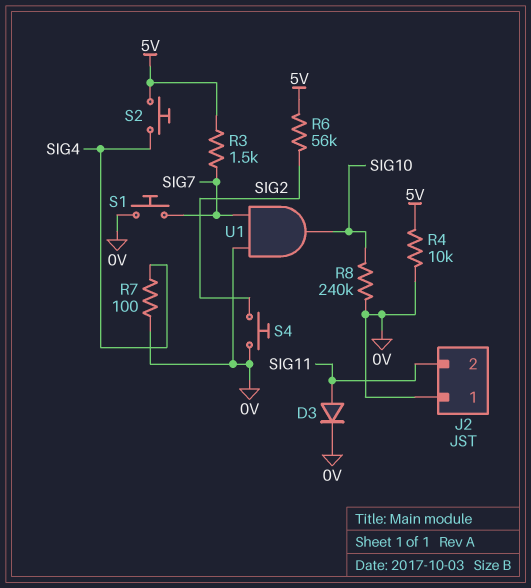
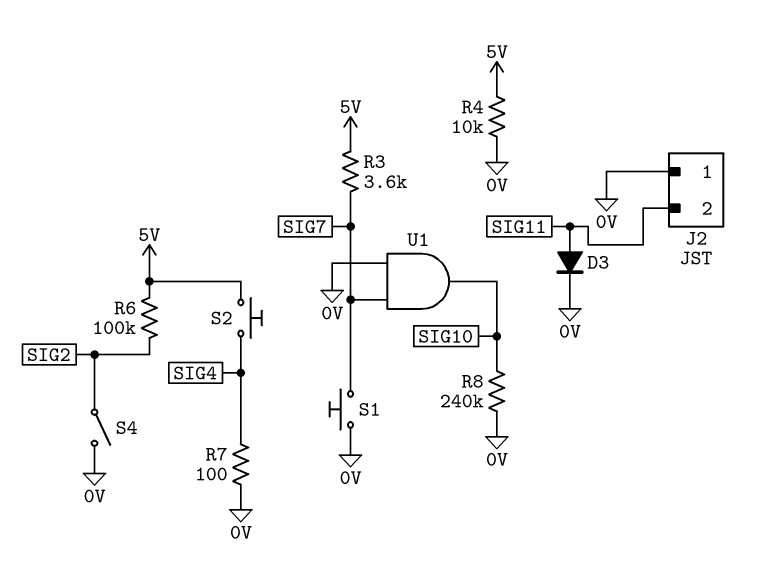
R3: 1.5k (5V, SIG7) -> 3.6k (5V, SIG7)
R6: 56k (5V, SIG2) -> 100k (5V, SIG2)
S4: button (0V, SIG2) -> switch (0V, SIG2)

